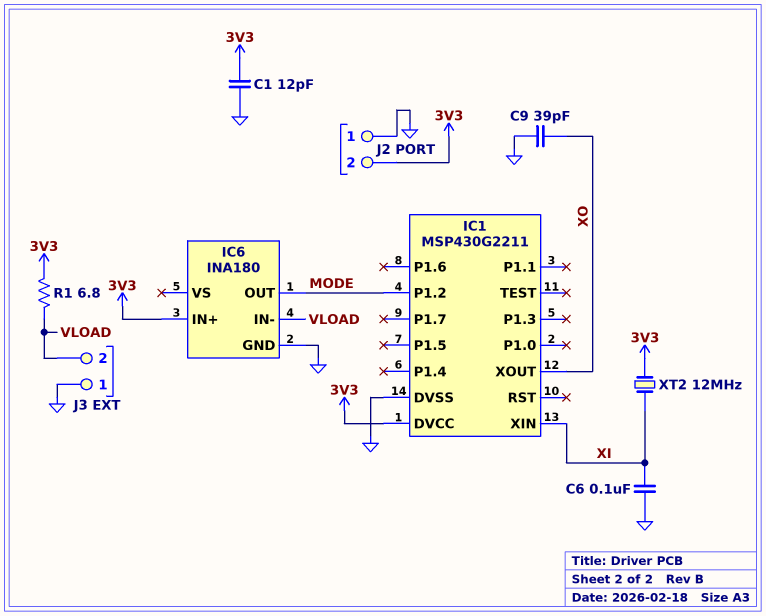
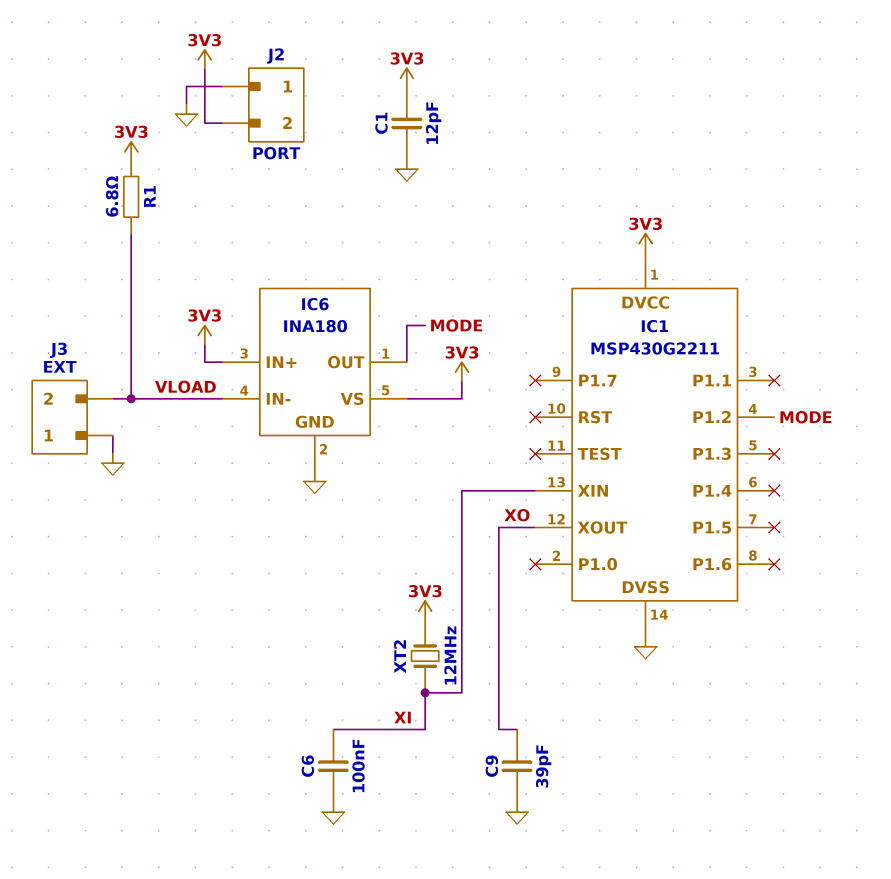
IC6 pin VS: none -> 3V3

